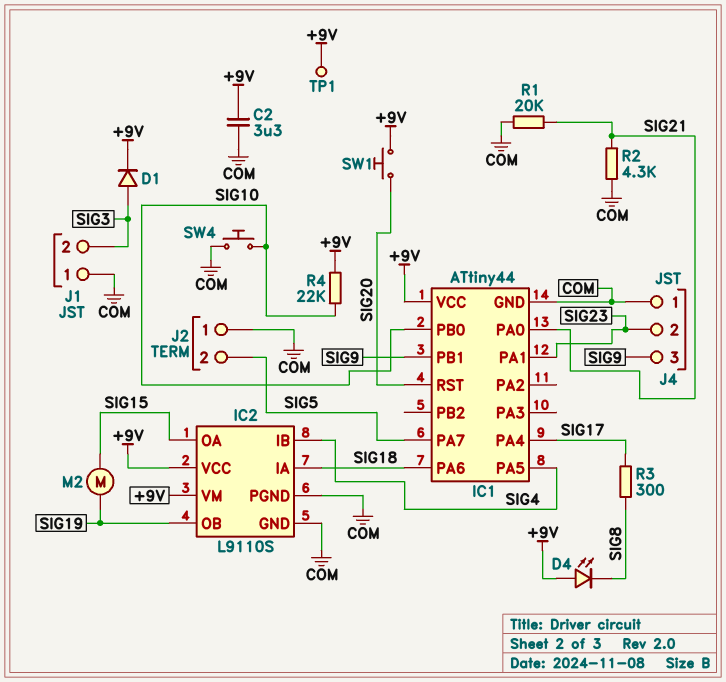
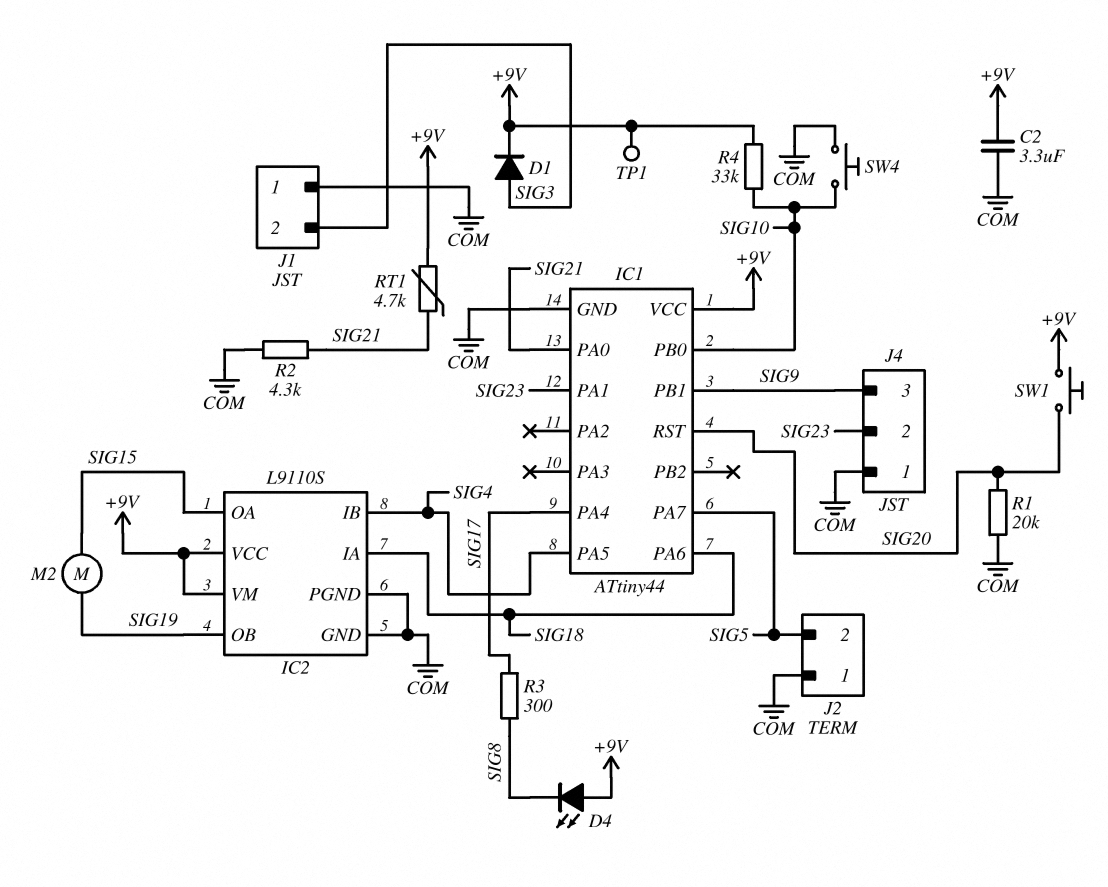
R1: 20k (COM, SIG21) -> 20k (COM, SIG20)
R4: 22k (+9V, SIG10) -> 33k (+9V, SIG10)
RT1: none -> 4.7k (+9V, SIG21)

